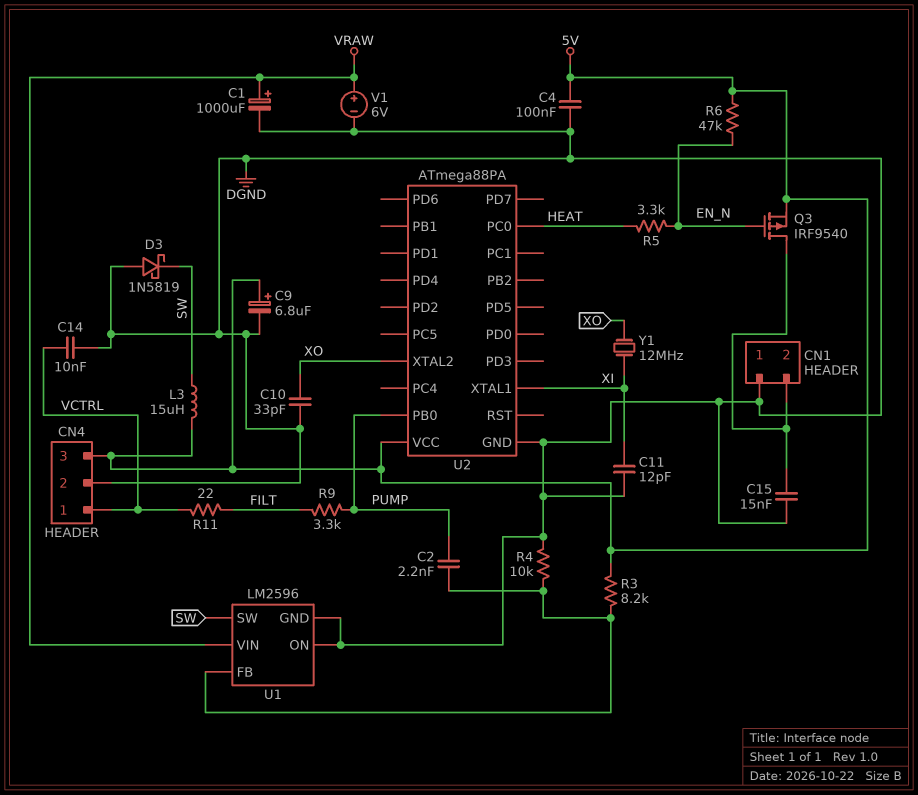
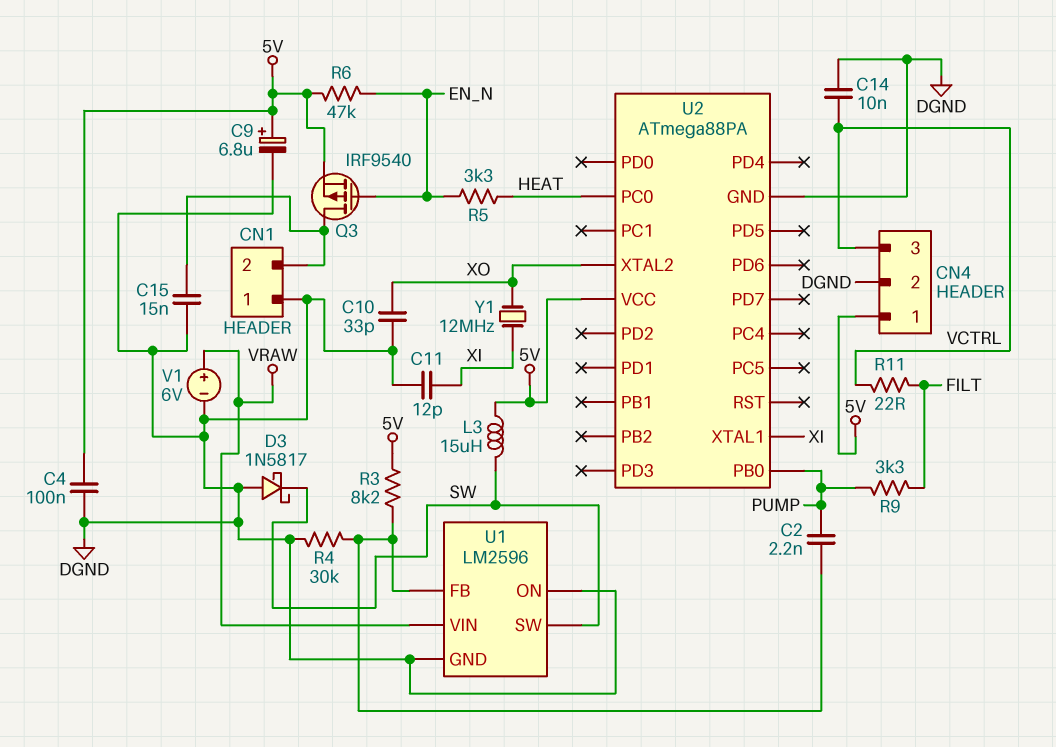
C1: 1000uF (plus VRAW, minus DGND) -> none
CN4 pin 1: VCTRL -> 5V
CN4 pin 3: 5V -> VCTRL
D3: schottky 1N5819 (A DGND, K SW) -> schottky 1N5817 (A DGND, K SW)
R4: 10k (DGND, U1/FB) -> 30k (DGND, U1/FB)

